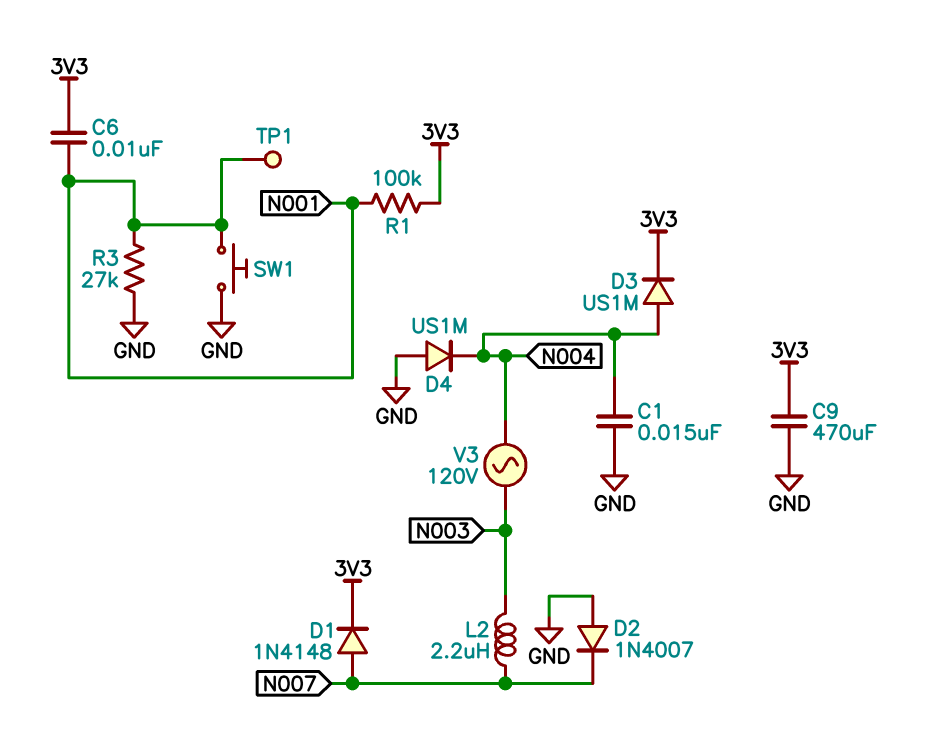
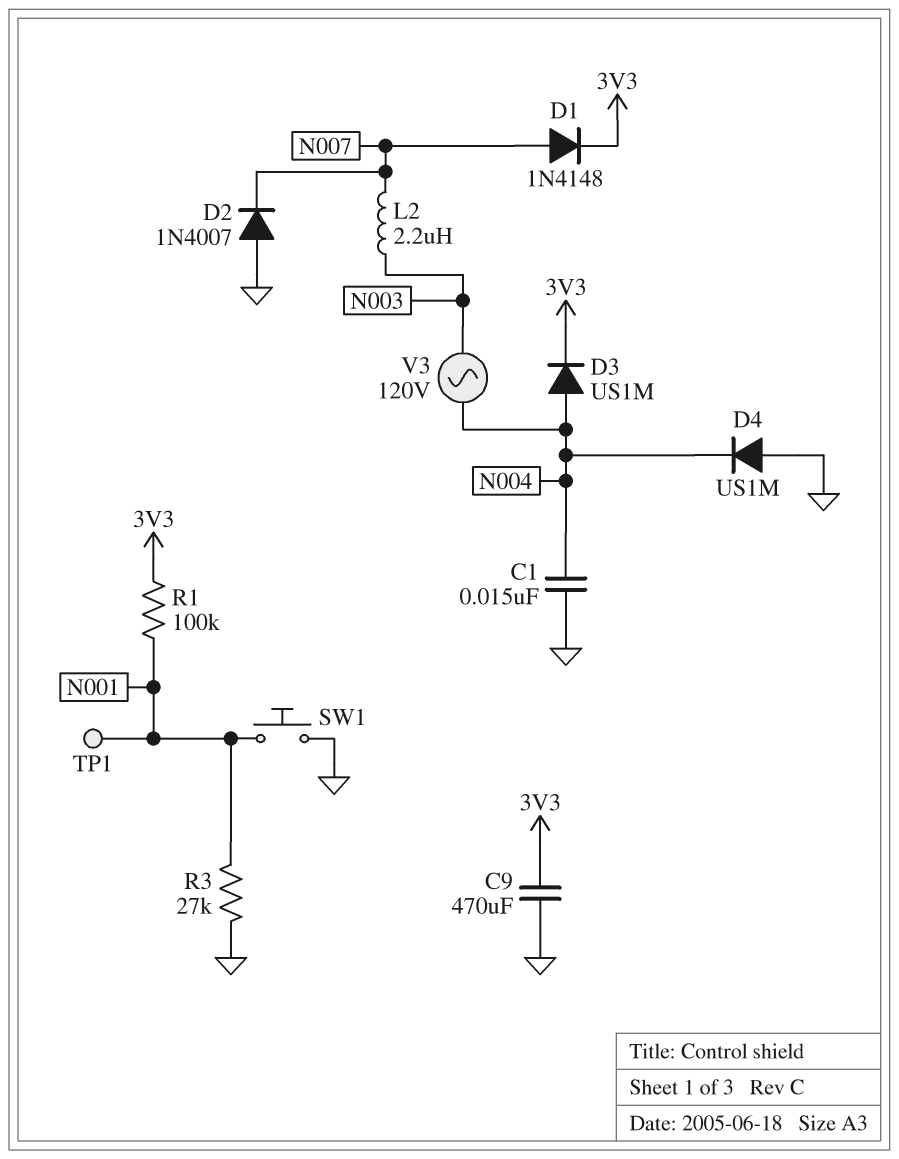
C6: 10nF (3V3, N001) -> none

